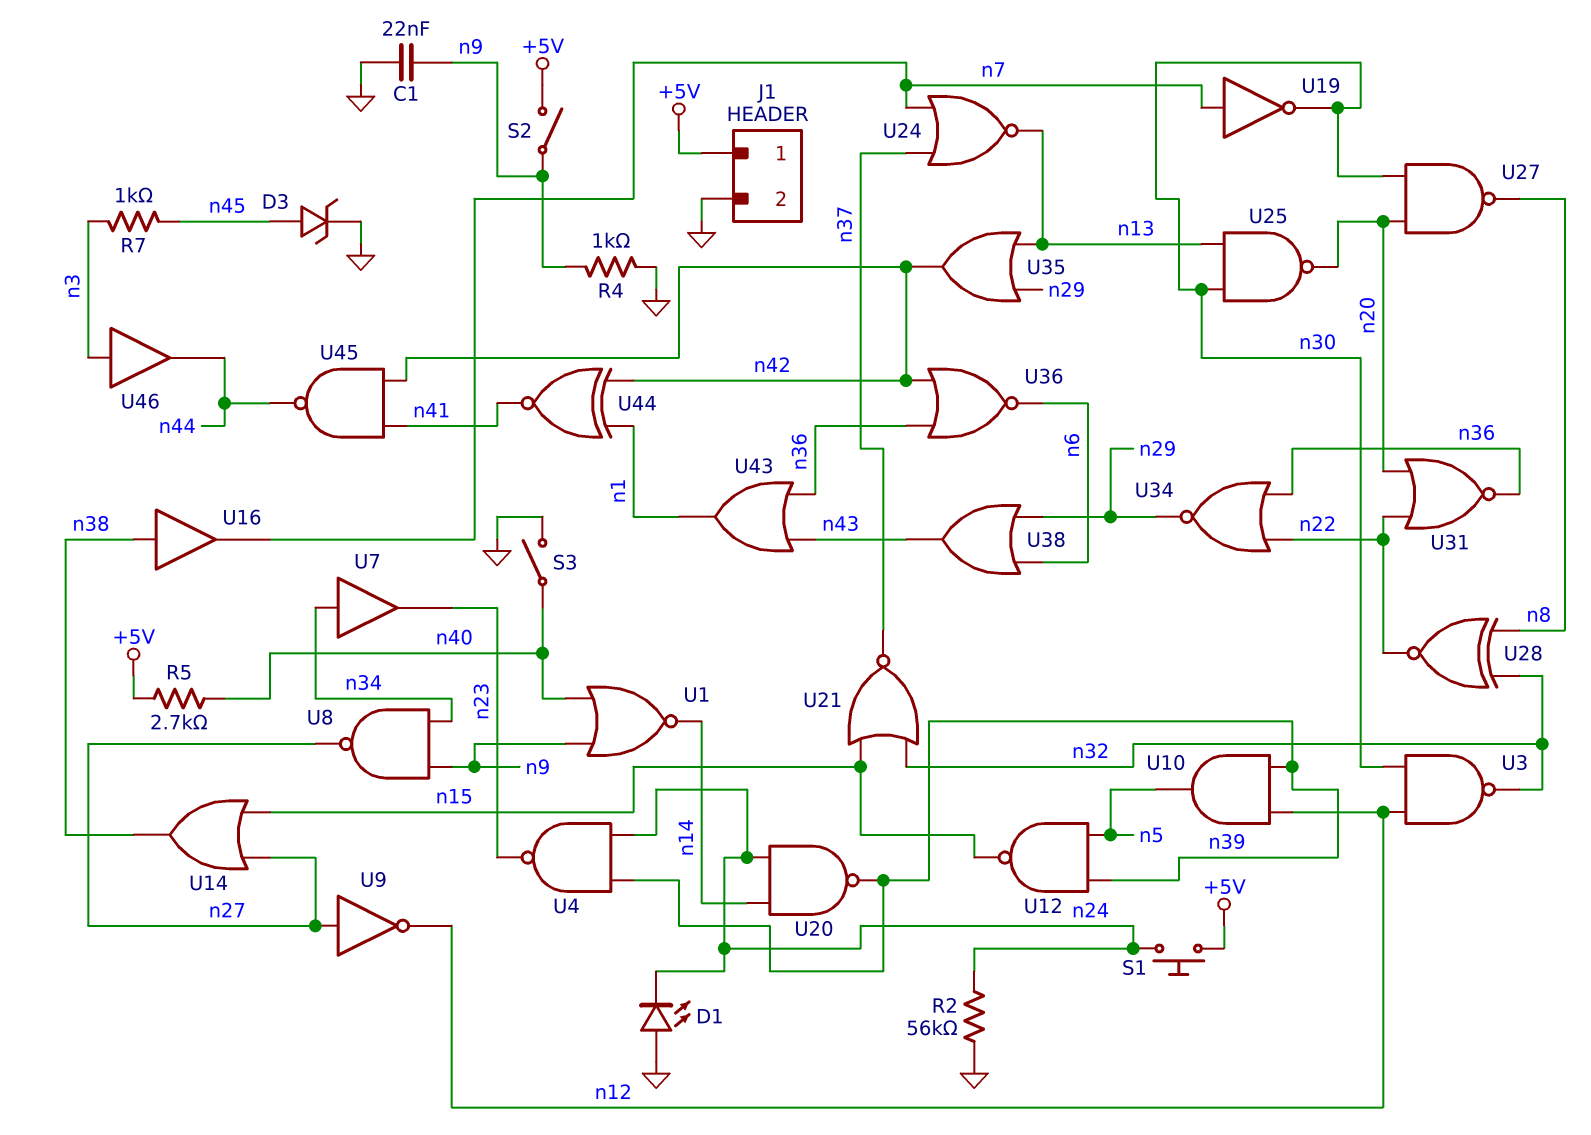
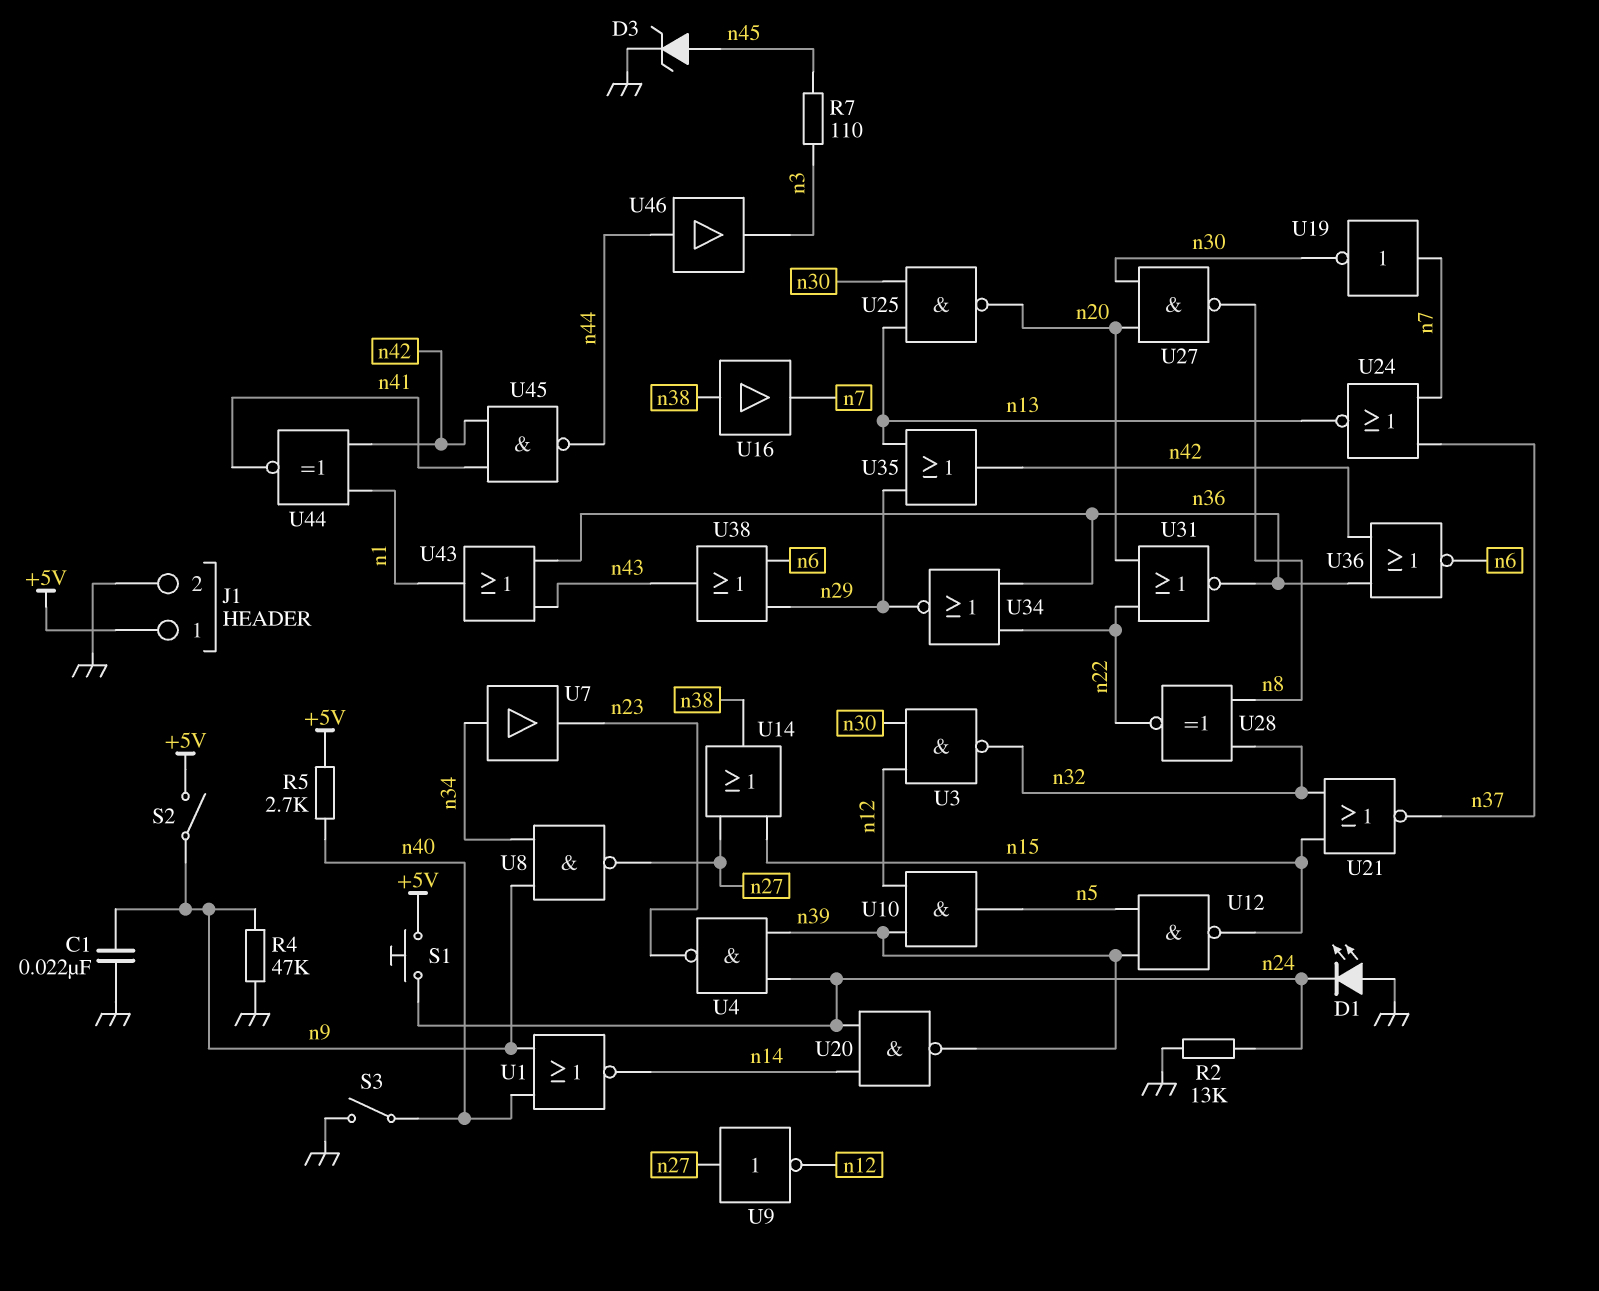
R2: 56k (GND, n24) -> 13k (GND, n24)
R4: 1k (GND, n9) -> 47k (GND, n9)
R7: 1k (n3, n45) -> 110 (n3, n45)
U46: buffer (in n3, out n44) -> buffer (in n44, out n3)

